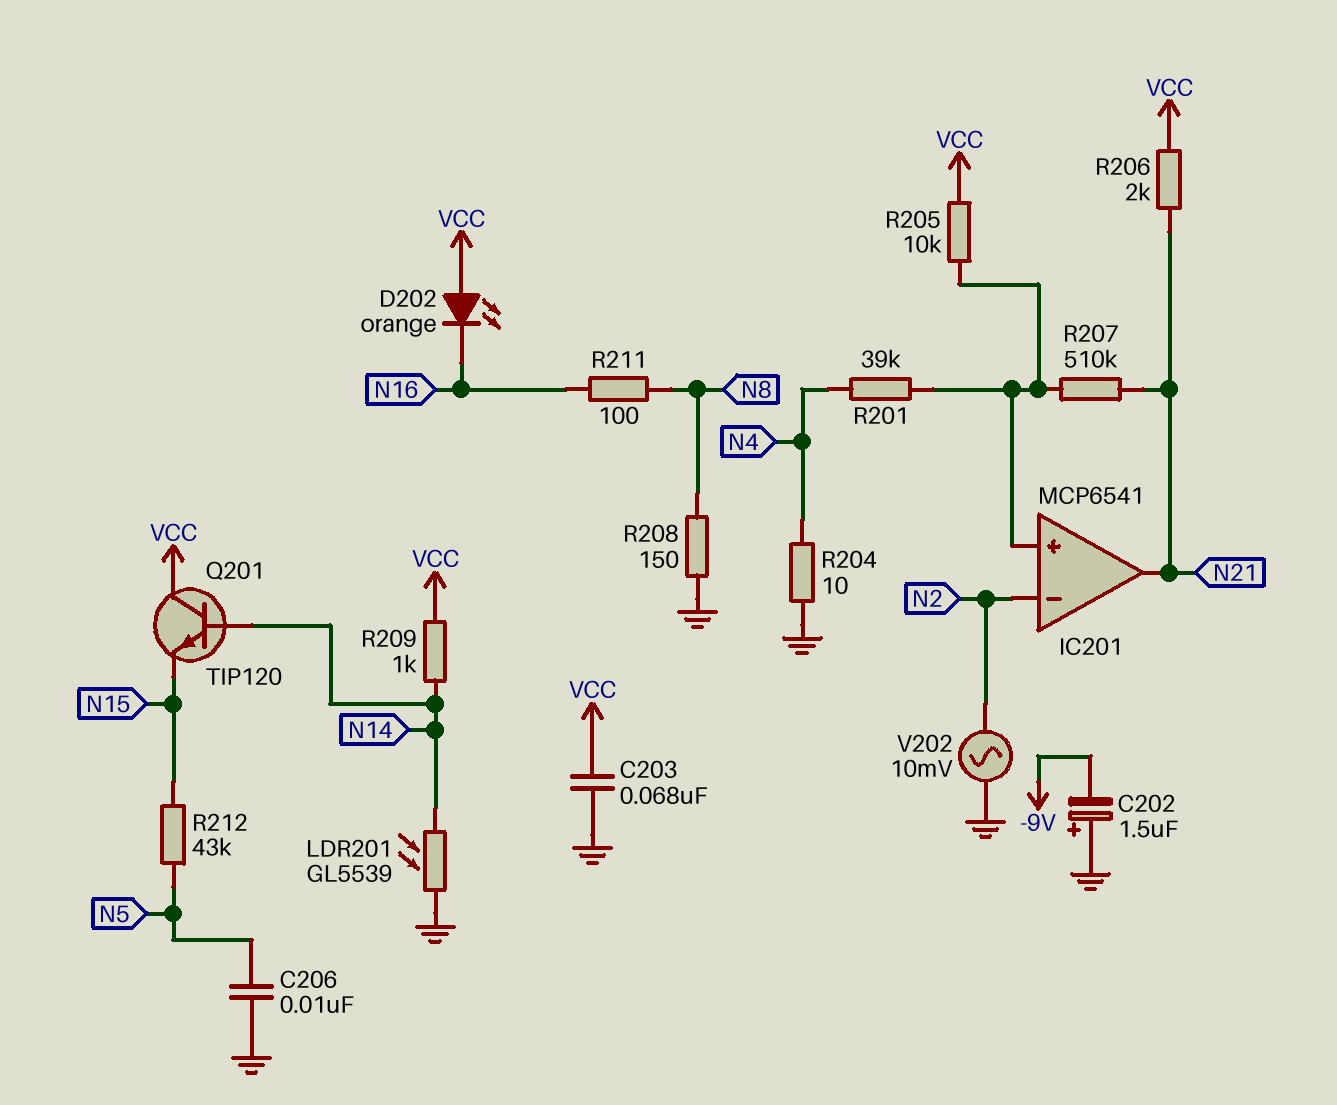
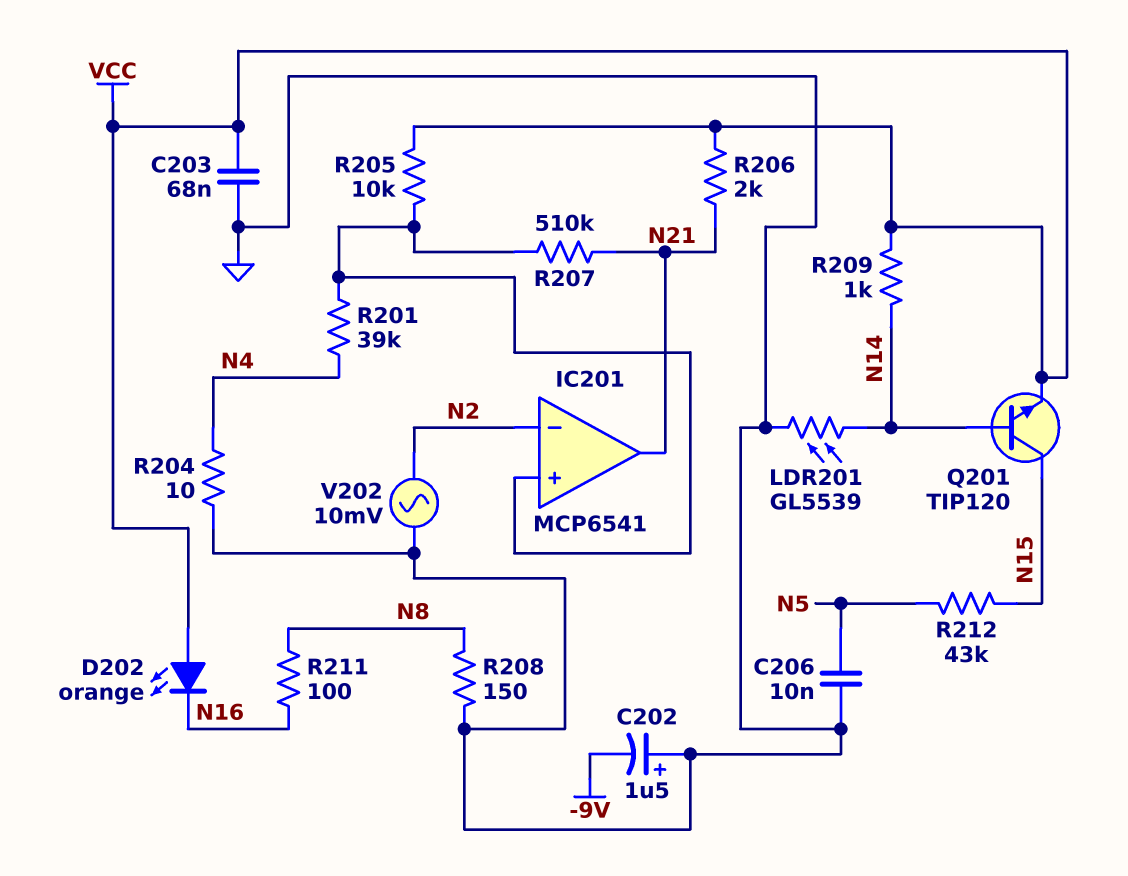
Q201: NPN TIP120 (B N14, C VCC, E N15) -> NPN TIP120 (B N14, C N15, E VCC)

